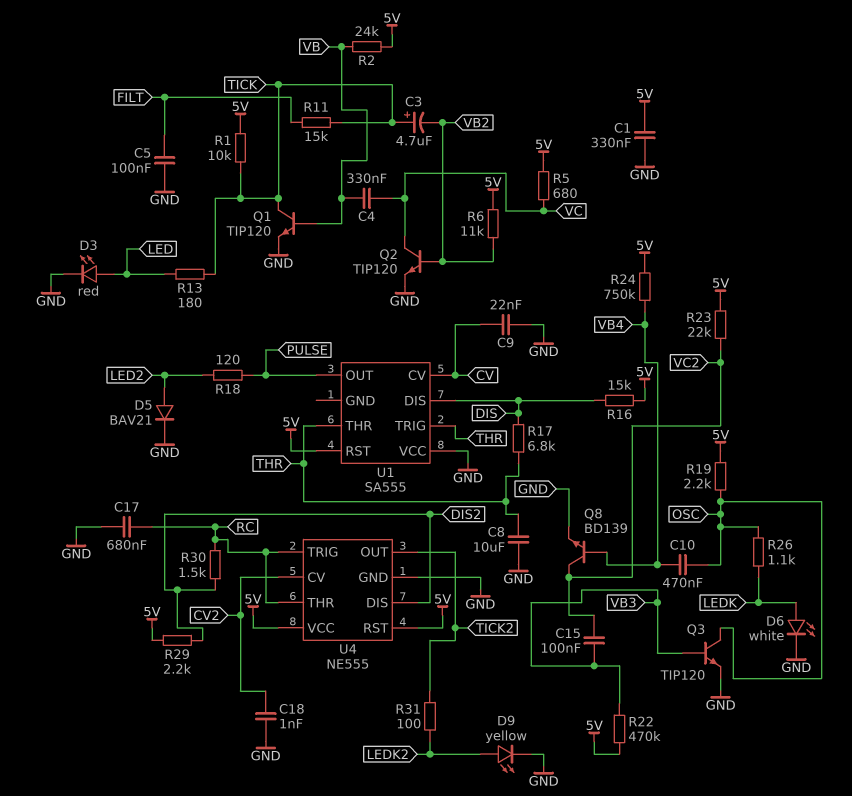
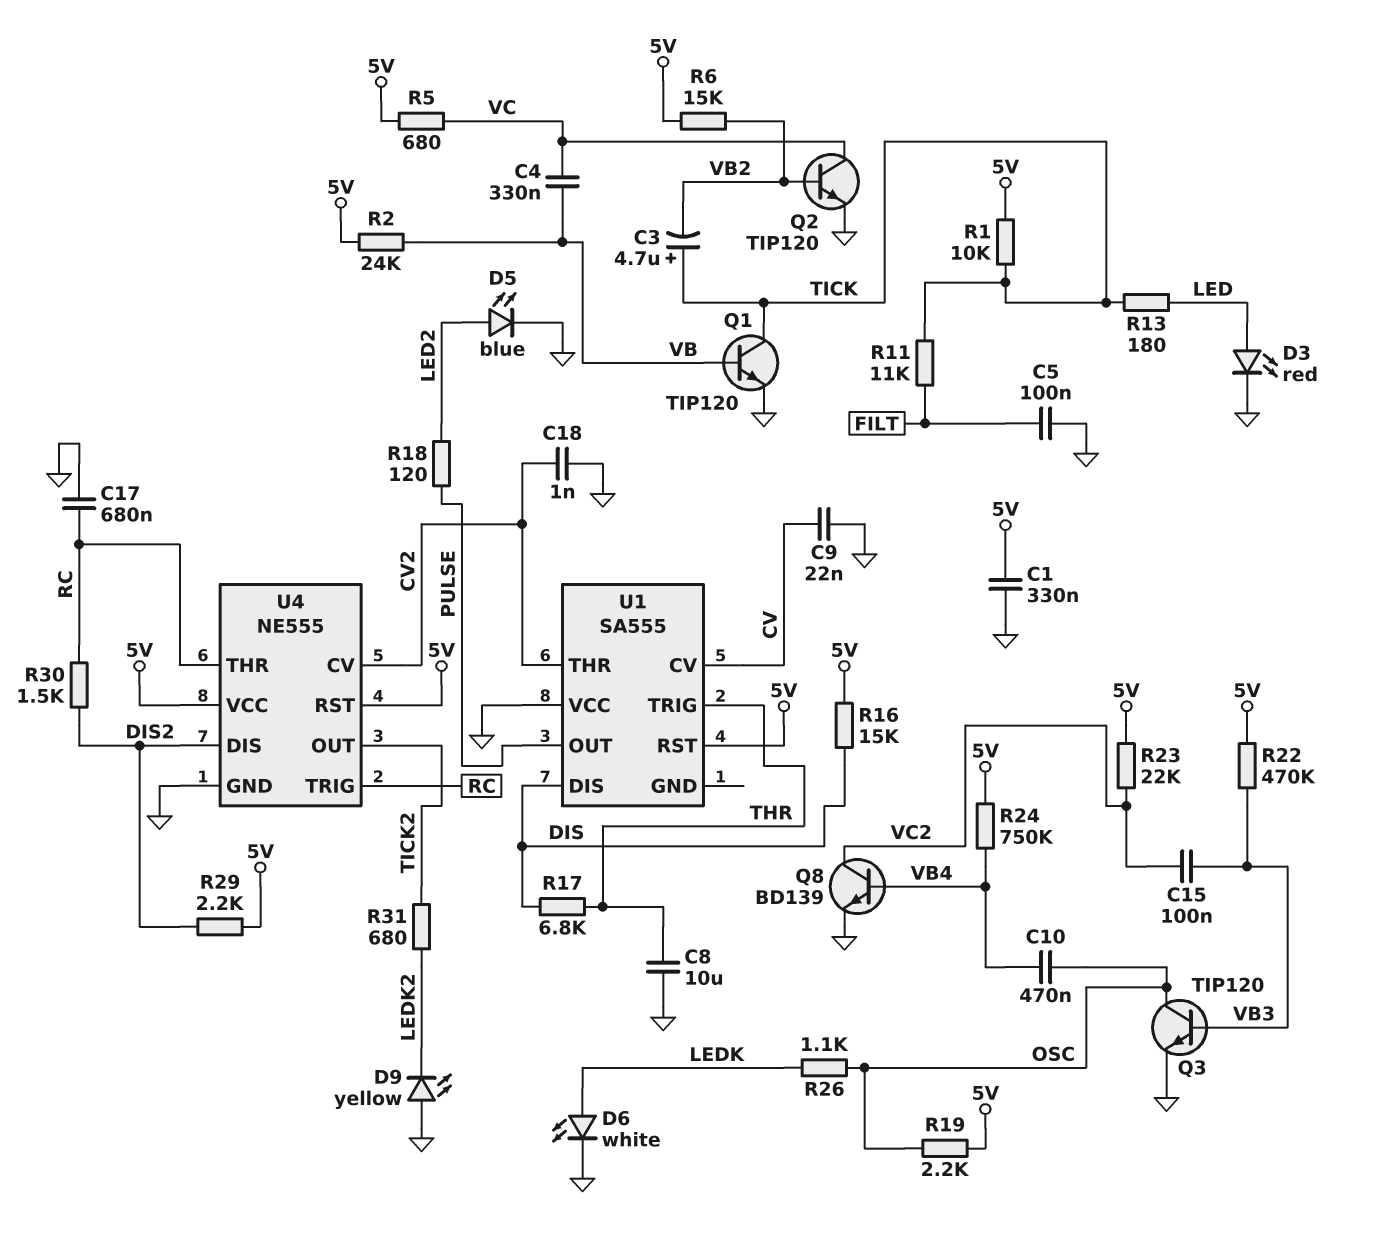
D5: diode BAV21 (A LED2, K GND) -> LED blue (A LED2, K GND)
D9: LED yellow (A LEDK2, K GND) -> LED yellow (A GND, K LEDK2)
R6: 11k (5V, VB2) -> 15k (5V, VB2)
R11: 15k (FILT, TICK) -> 11k (FILT, TICK)
R31: 100 (LEDK2, TICK2) -> 680 (LEDK2, TICK2)
U1 pin THR: THR -> CV2

